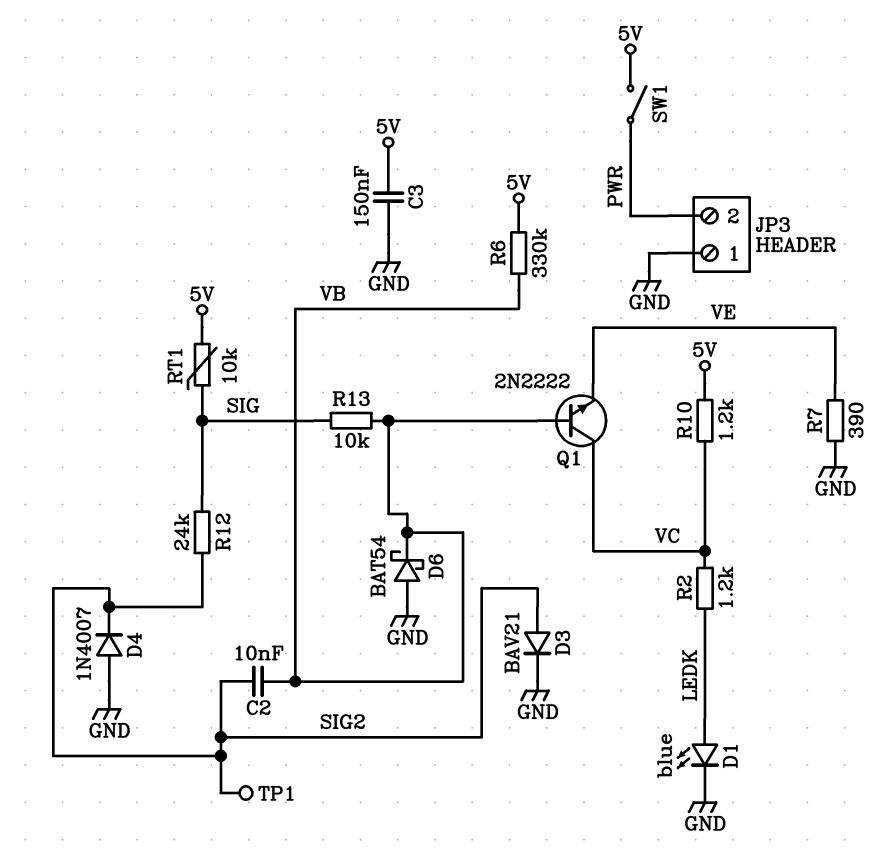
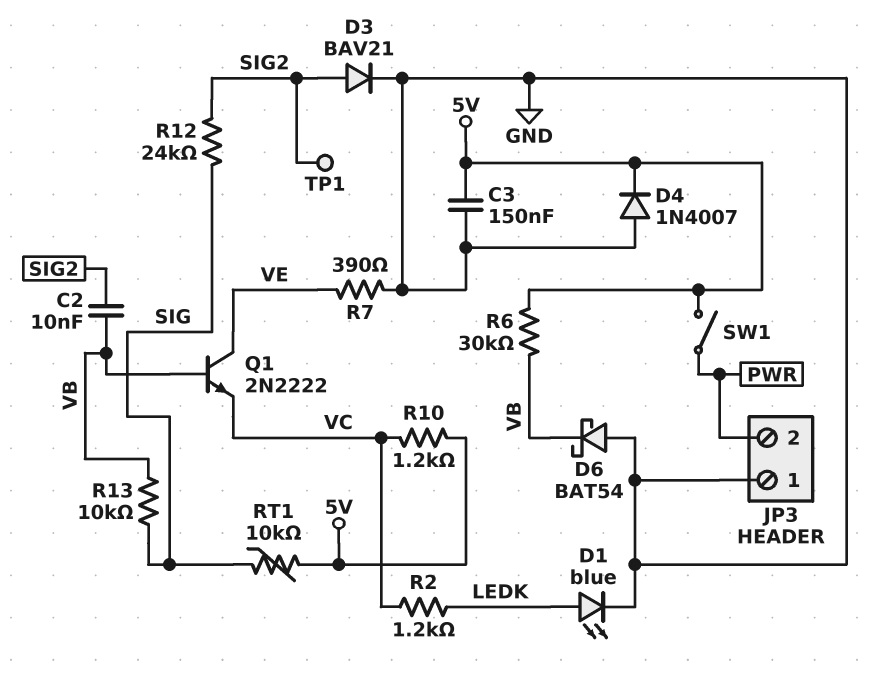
D4: diode 1N4007 (A GND, K SIG2) -> diode 1N4007 (A GND, K 5V)
Q1: NPN 2N2222 (B VB, C VC, E VE) -> NPN 2N2222 (B VB, C VE, E VC)
R6: 330k (5V, VB) -> 30k (5V, VB)

